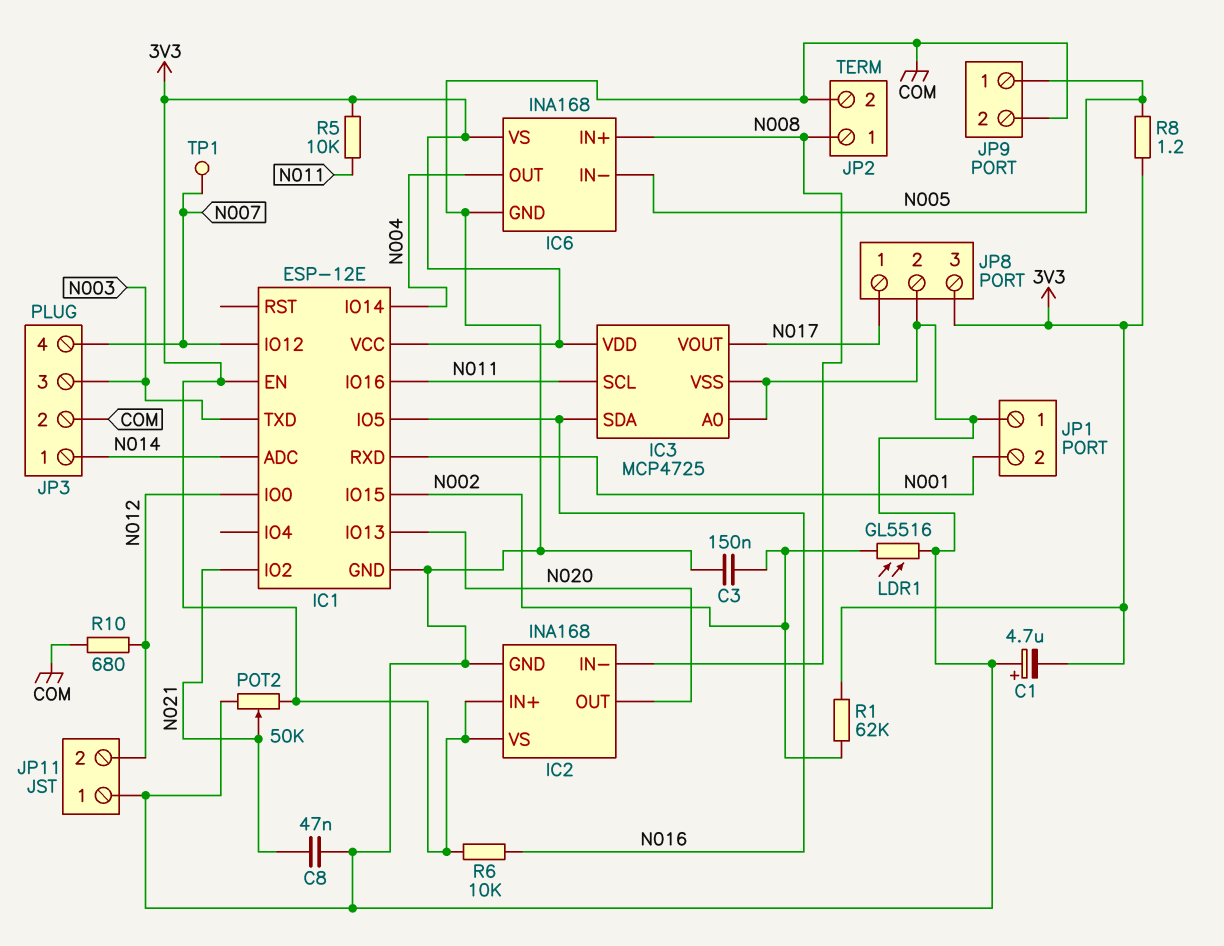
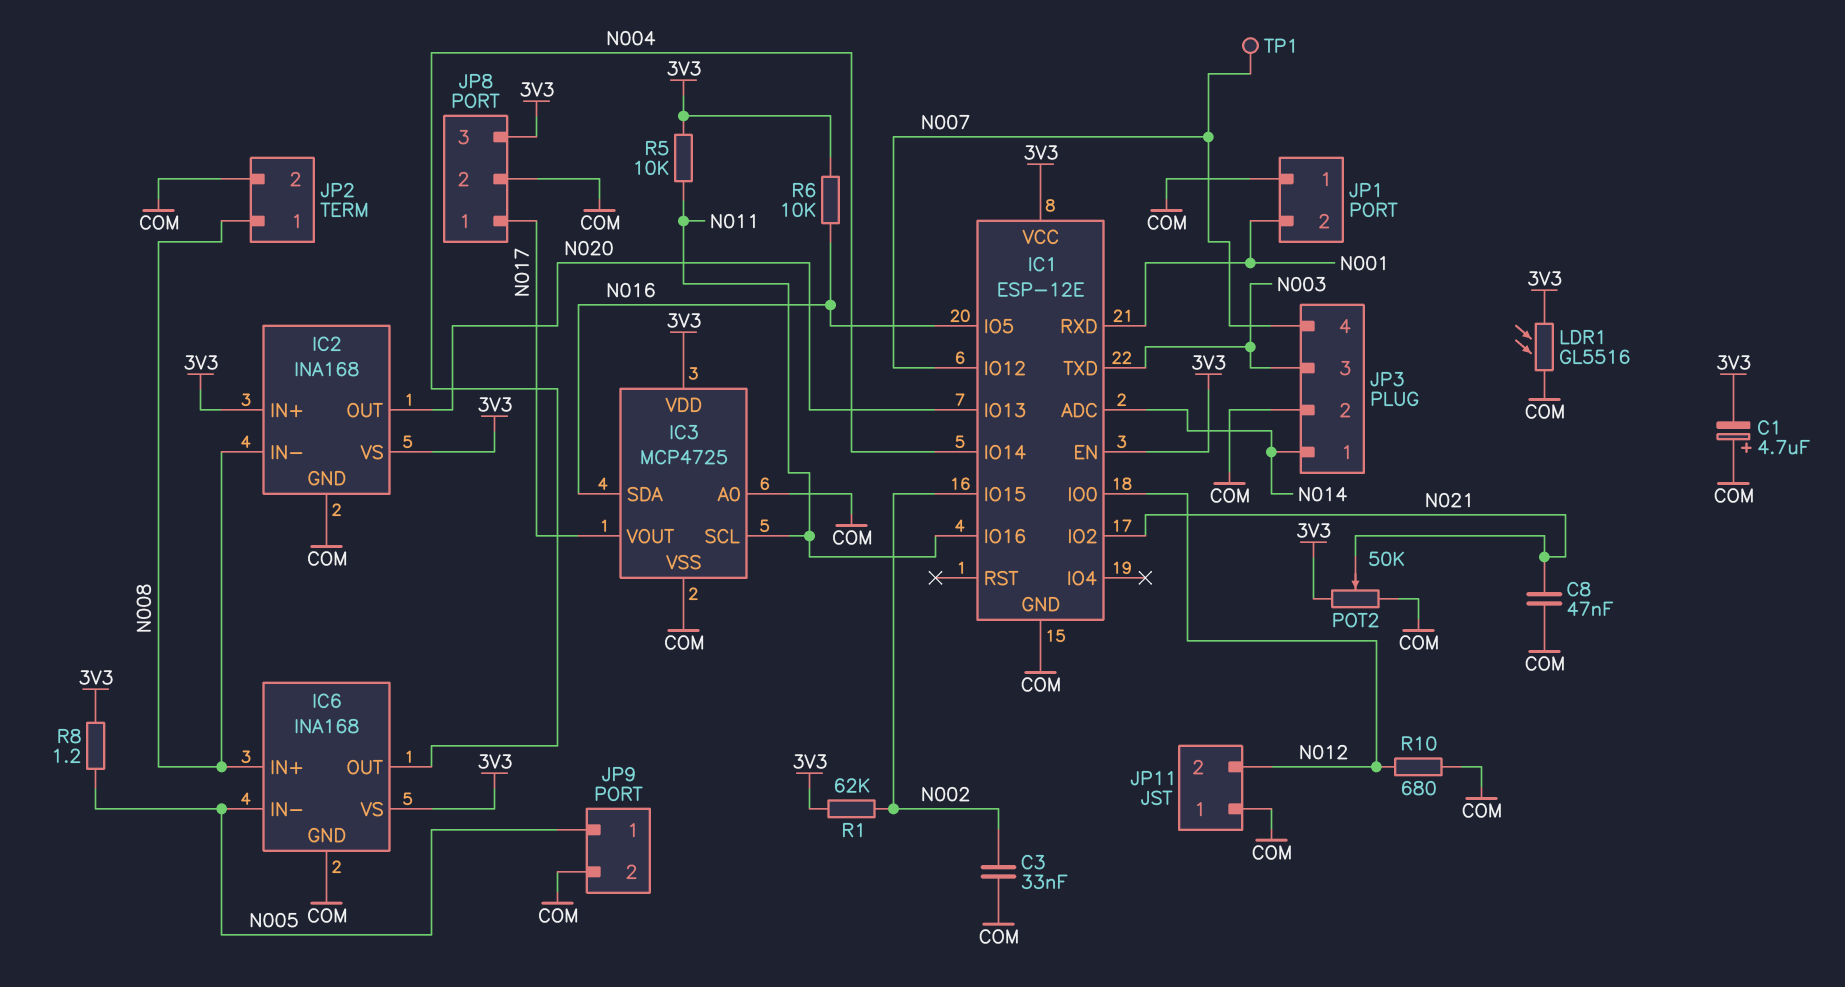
C3: 150nF (COM, N002) -> 33nF (COM, N002)
LDR1: GL5516 (COM, N002) -> GL5516 (3V3, COM)

